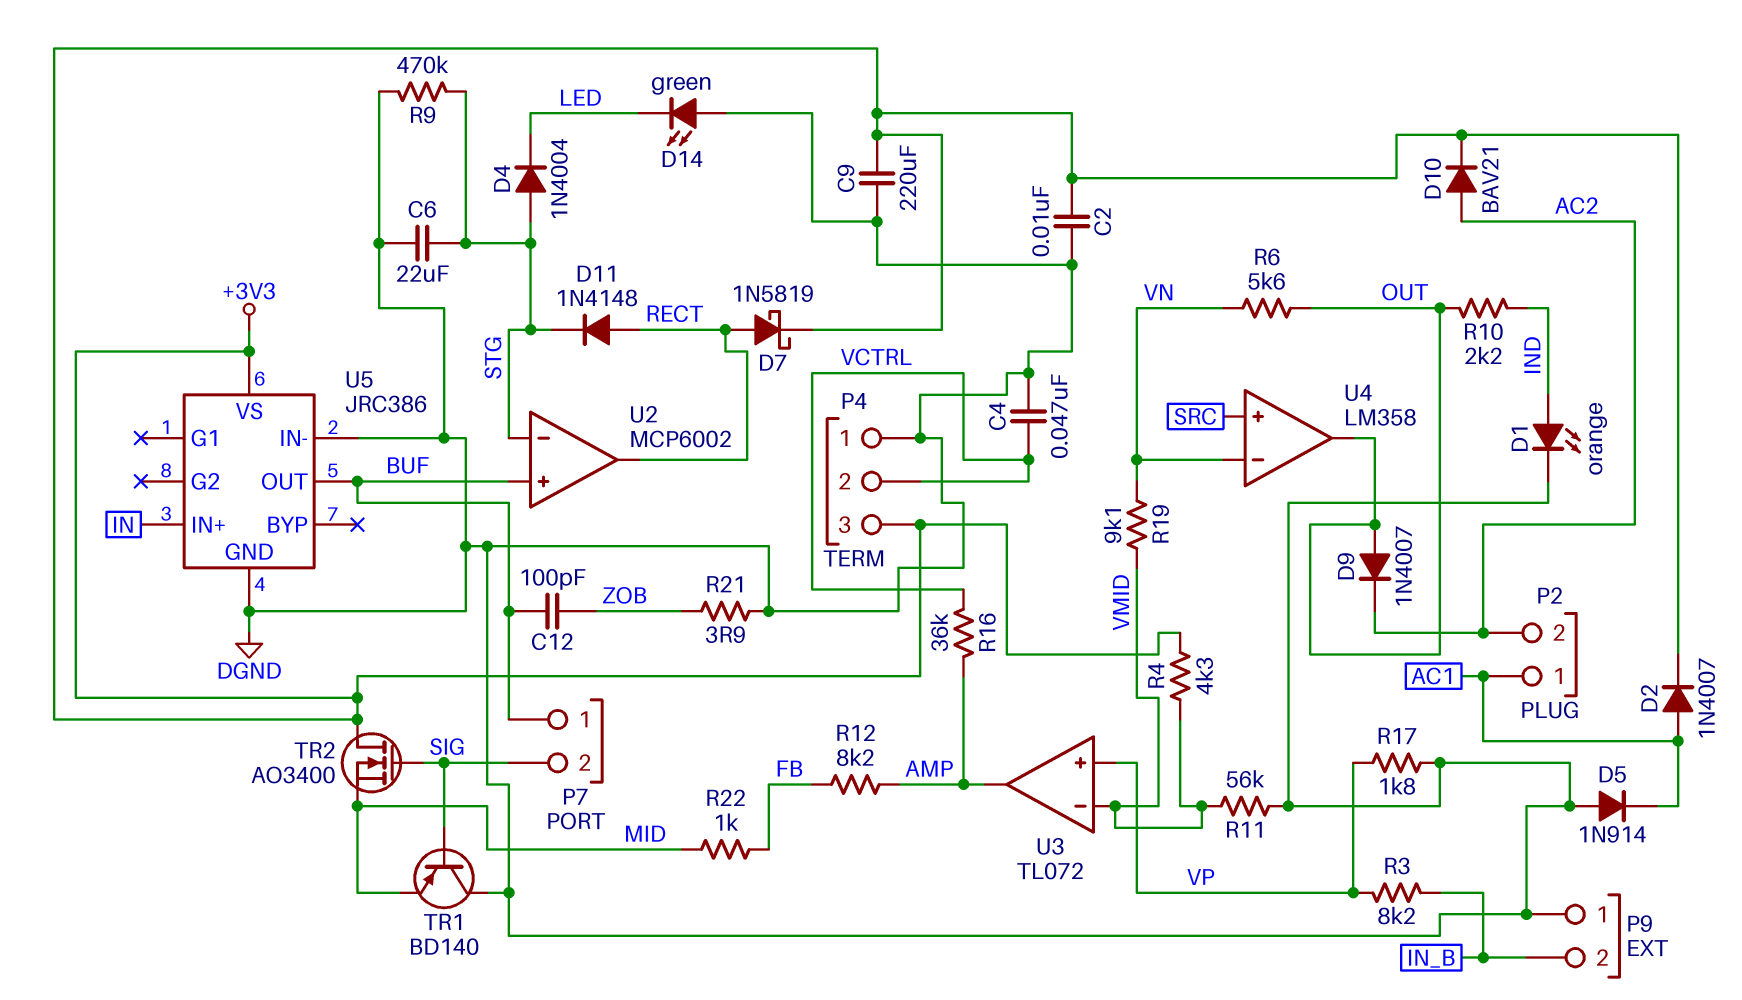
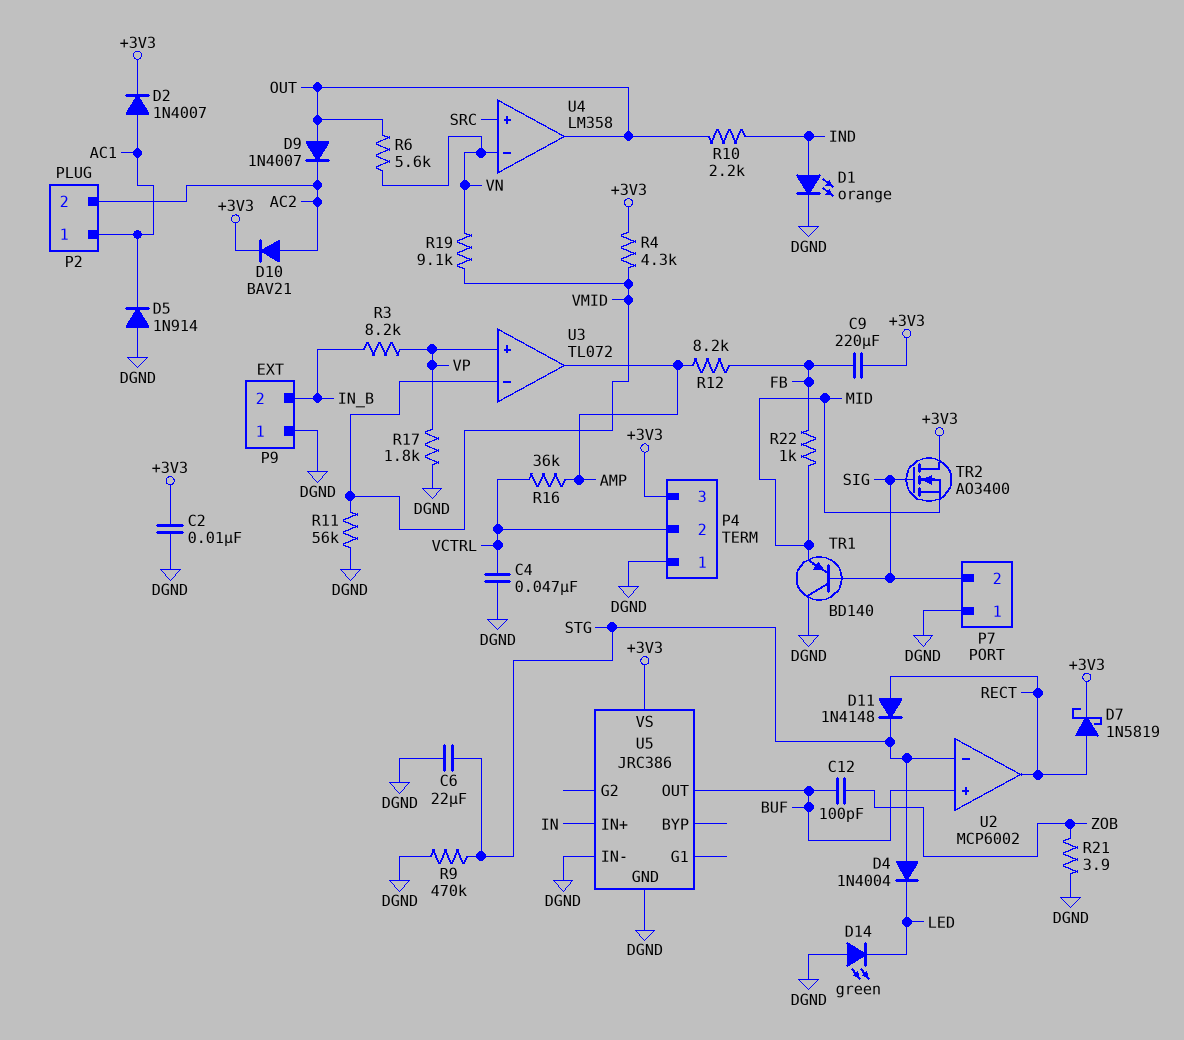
C9: 220uF (+3V3, DGND) -> 220uF (+3V3, FB)
P7 pin 1: BUF -> DGND

